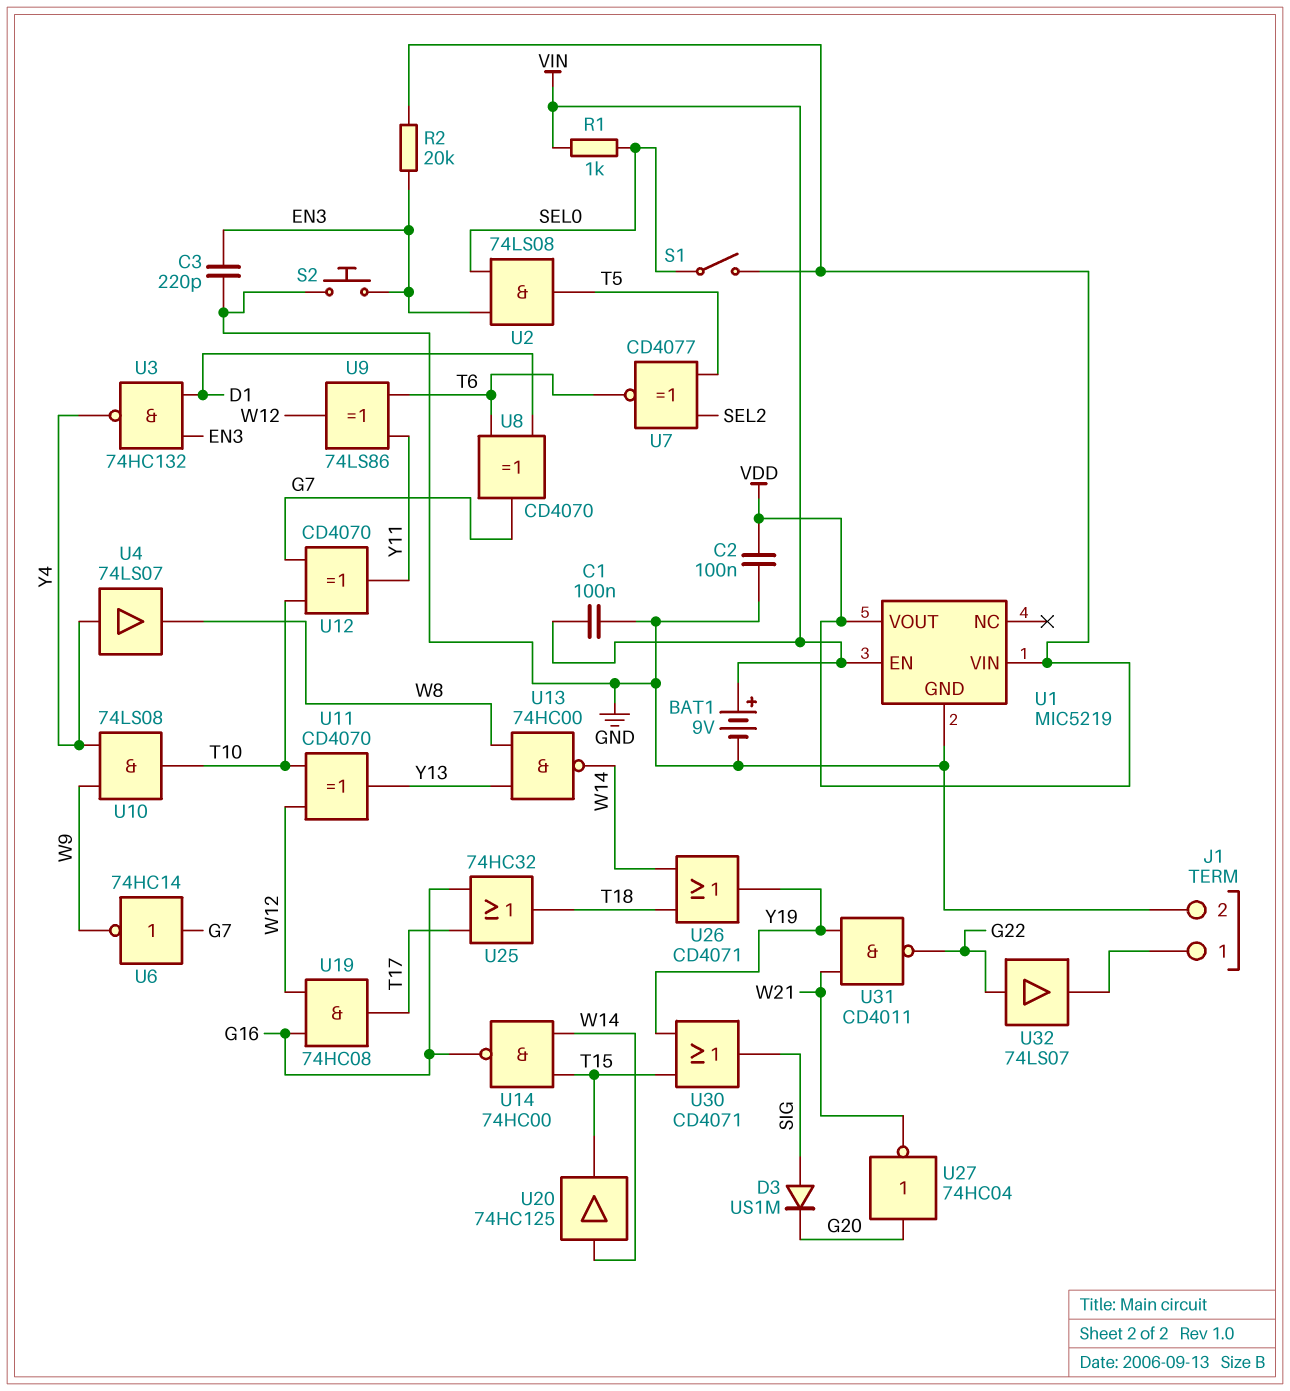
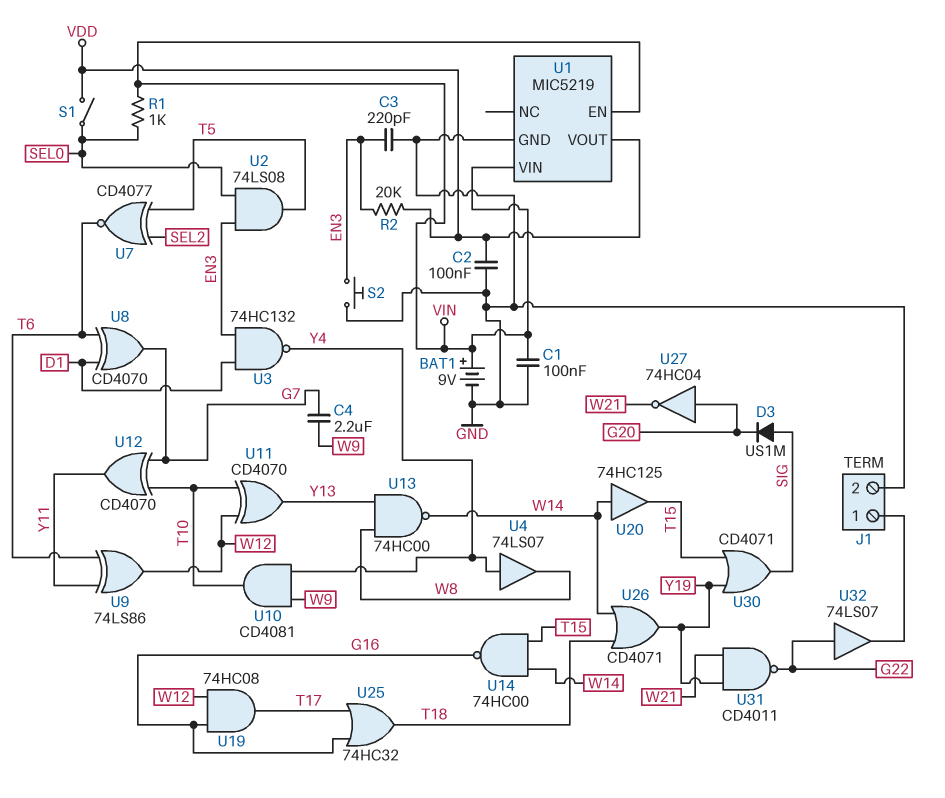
C4: none -> 2.2uF (G7, W9)
U1 pin VIN: VDD -> VIN
U6: NOT 74HC14 (in G7, out W9) -> none
U10: AND 74LS08 (in W9, in Y4, out T10) -> AND CD4081 (in W9, in Y4, out T10)

